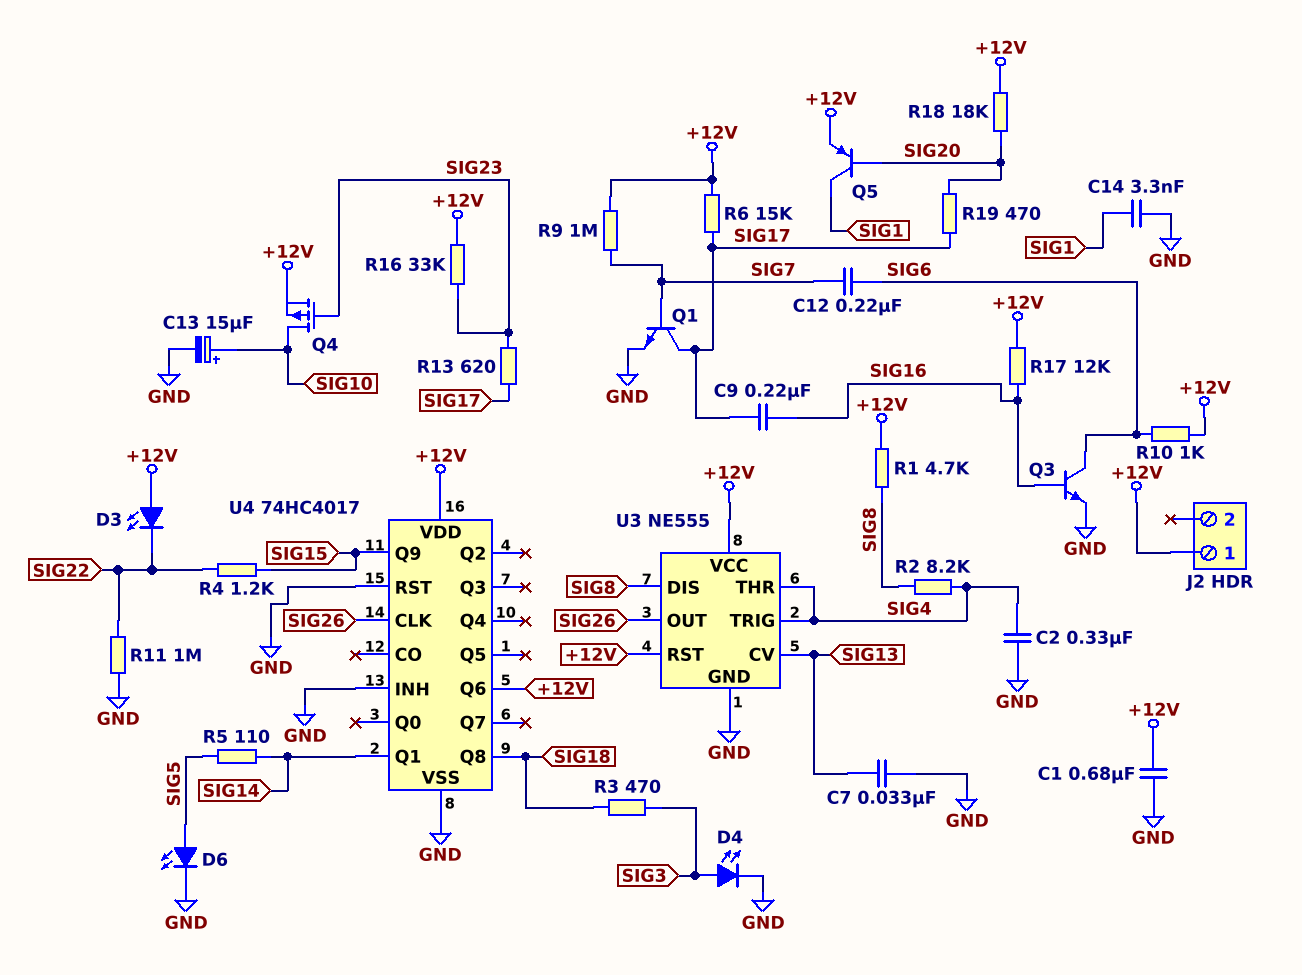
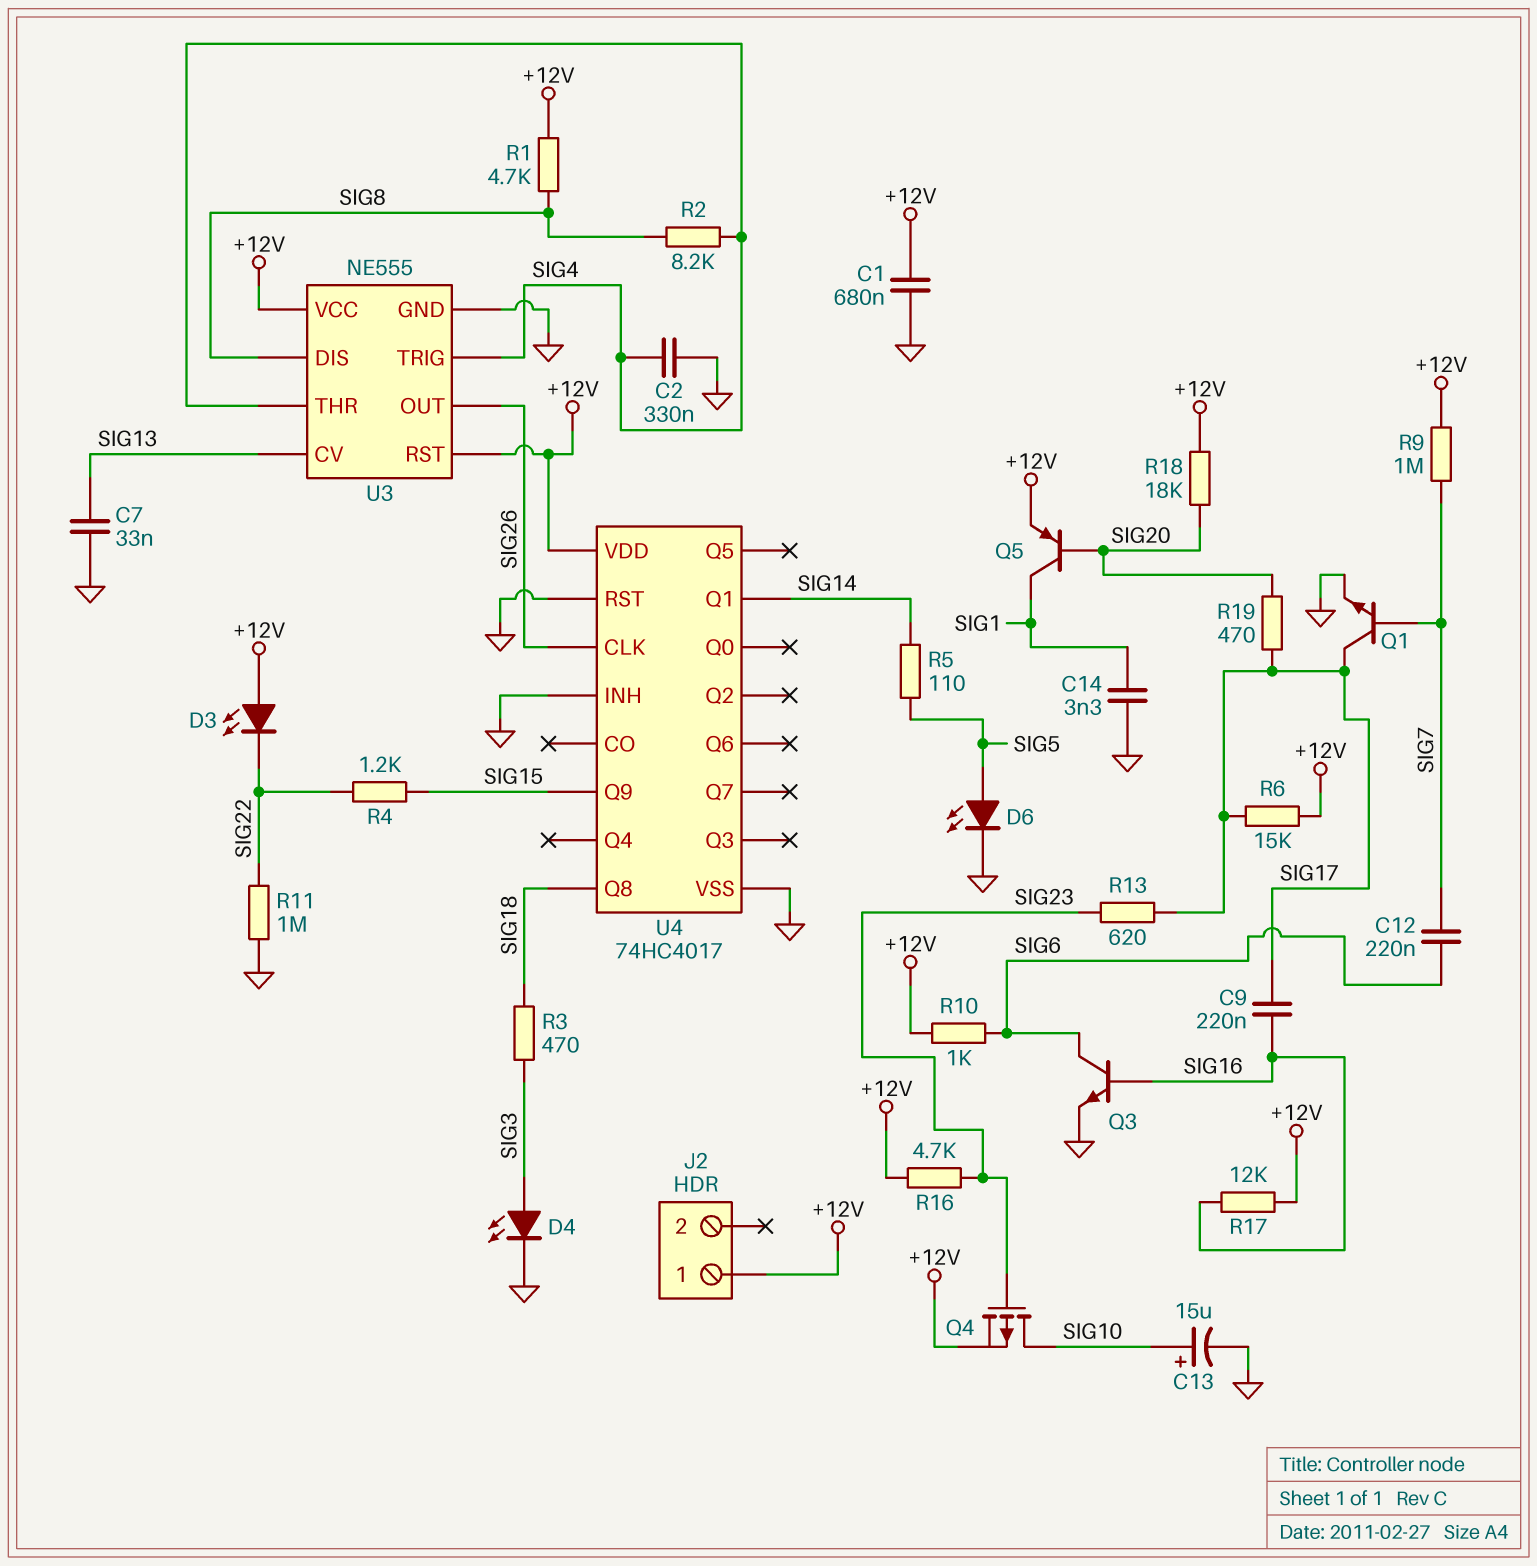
R16: 33k (+12V, SIG23) -> 4.7k (+12V, SIG23)
U4 pin Q6: +12V -> none

